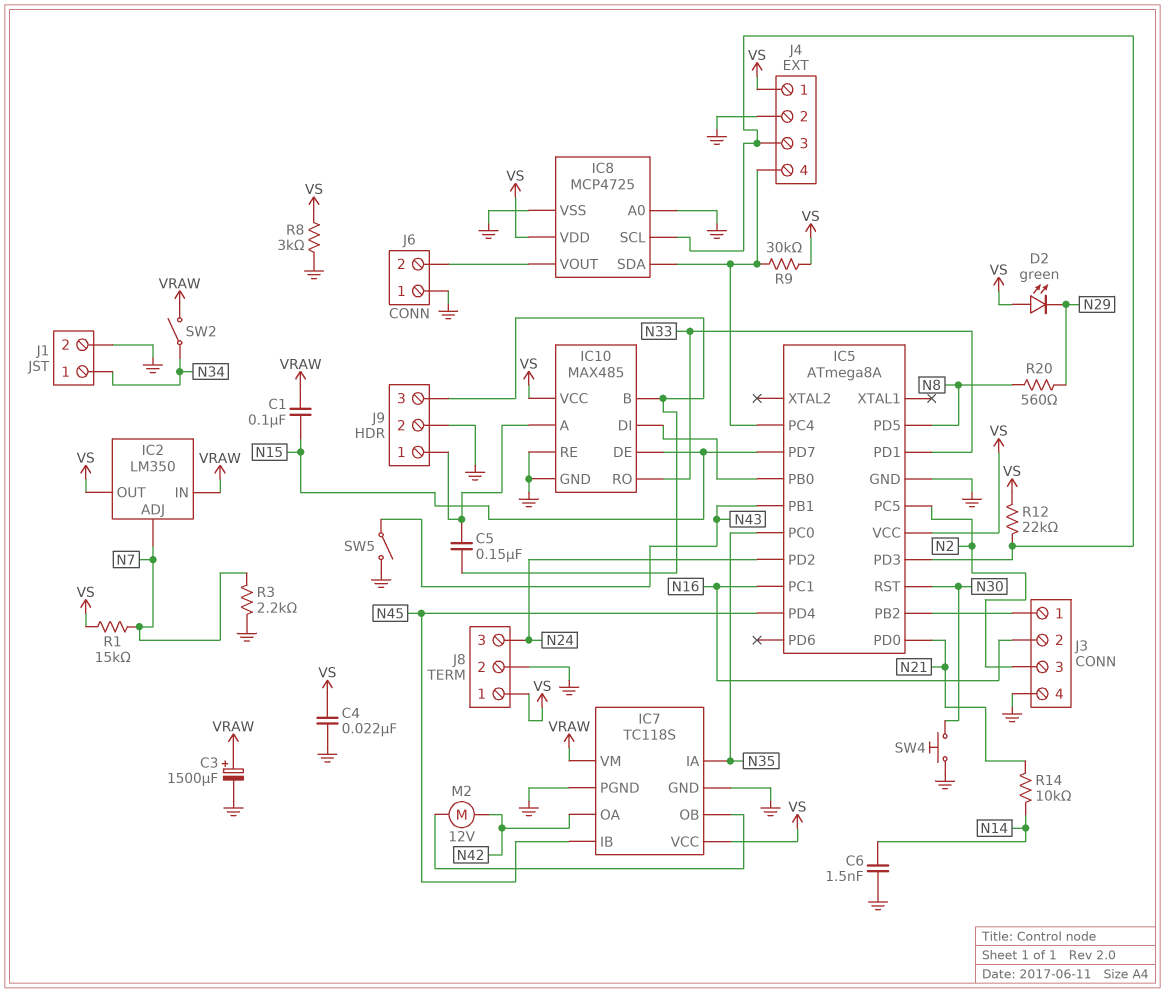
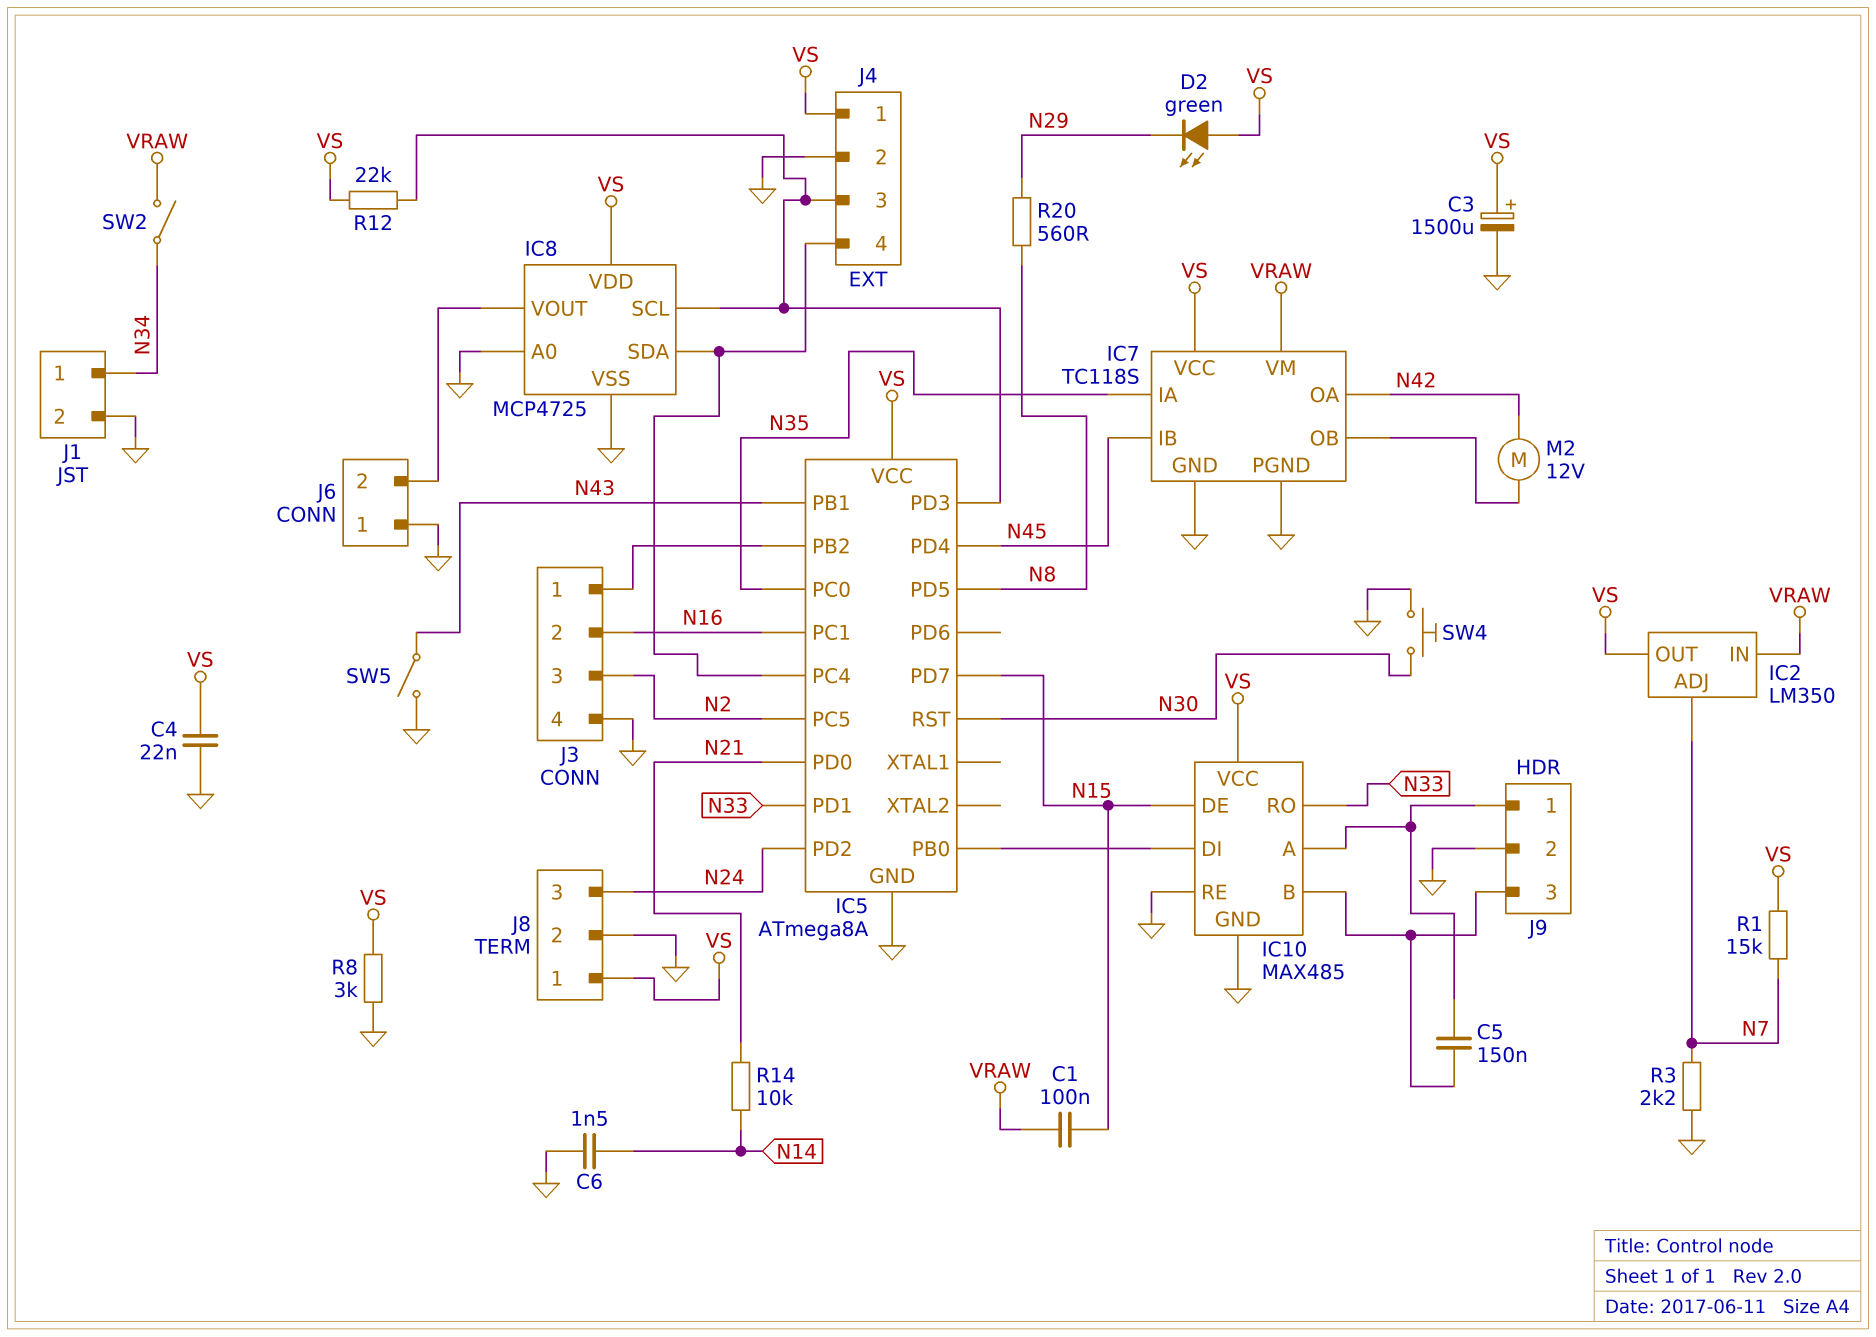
C3: 1500uF (plus VRAW, minus GND) -> 1500uF (plus VS, minus GND)
R9: 30k (IC5/PC4, VS) -> none

